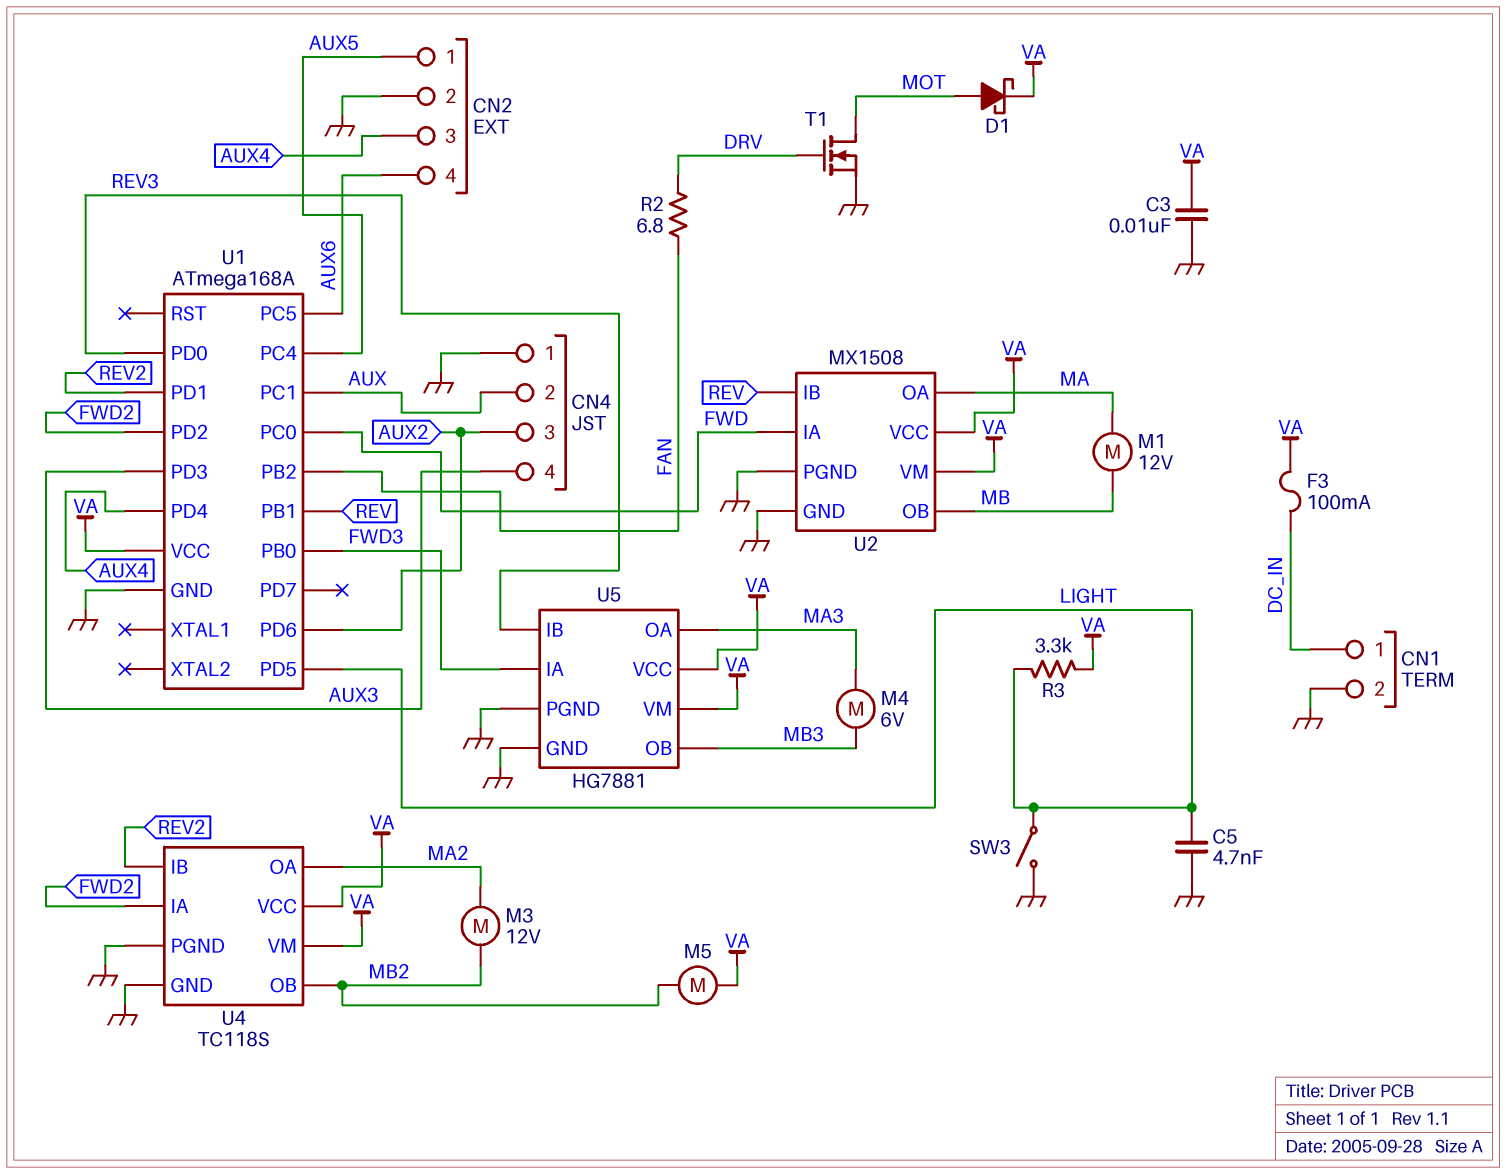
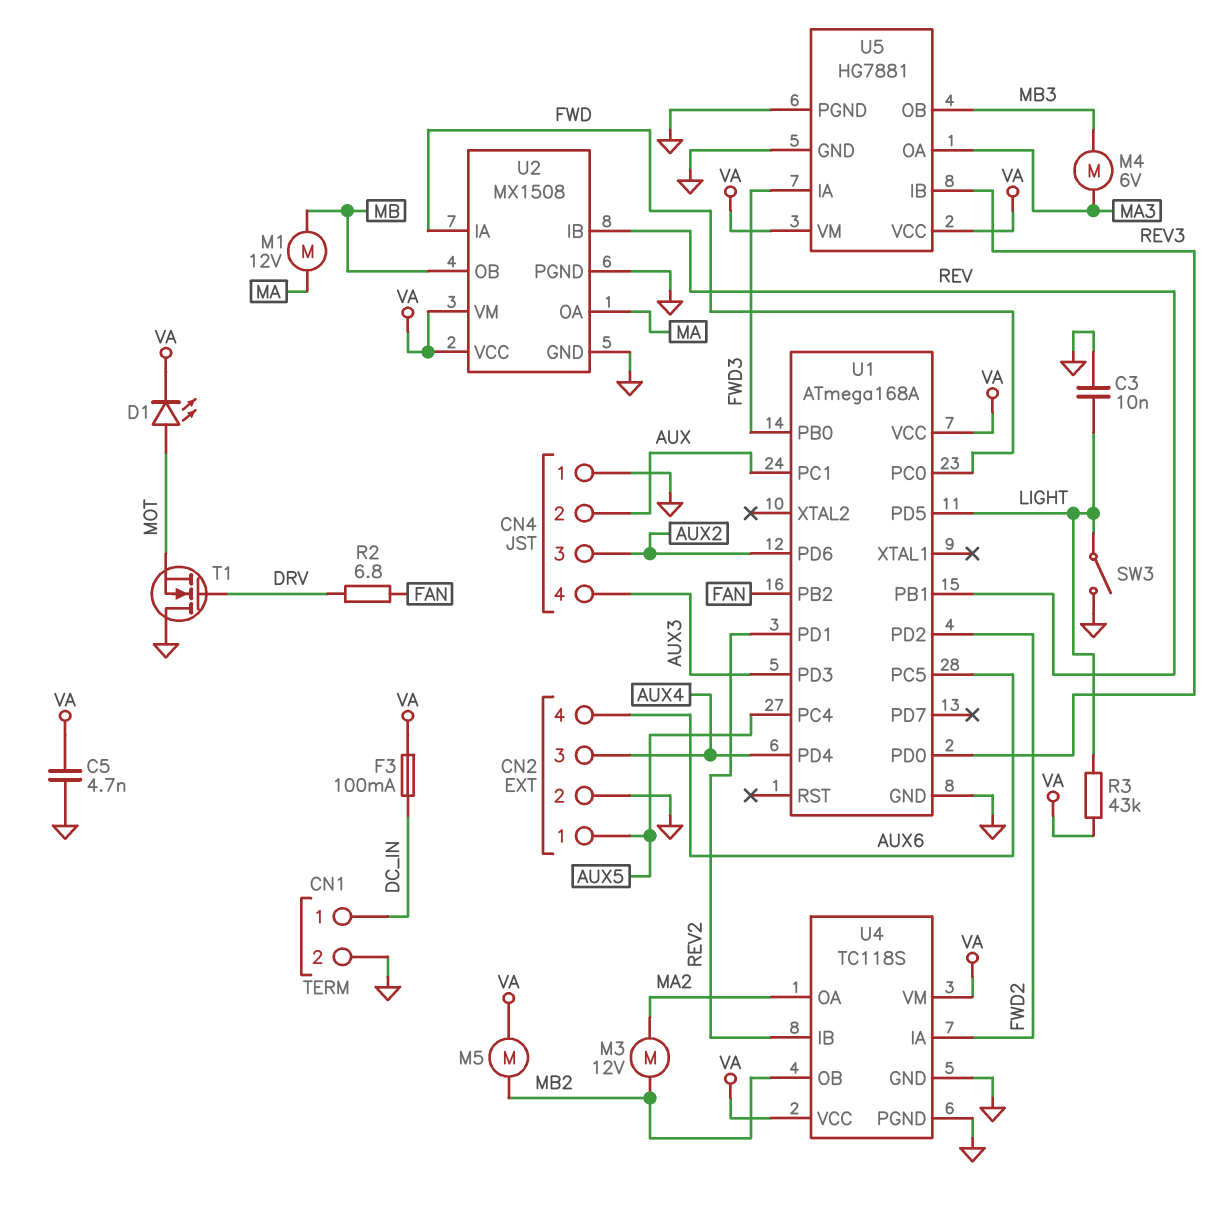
C3: 10nF (GND, VA) -> 10nF (GND, LIGHT)
C5: 4.7nF (GND, LIGHT) -> 4.7nF (GND, VA)
D1: schottky (A MOT, K VA) -> LED (A MOT, K VA)
R3: 3.3k (LIGHT, VA) -> 43k (LIGHT, VA)
T1: NMOS (G DRV, D MOT, S GND) -> NMOS (G DRV, D GND, S MOT)

